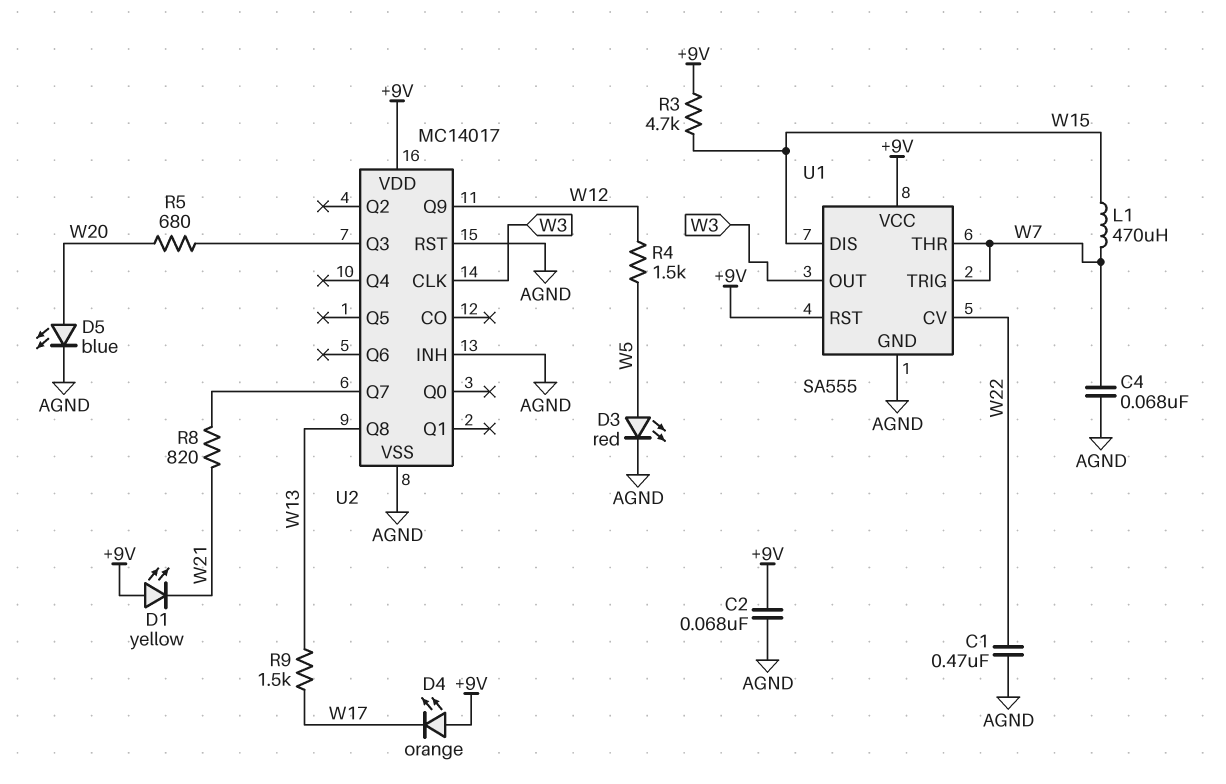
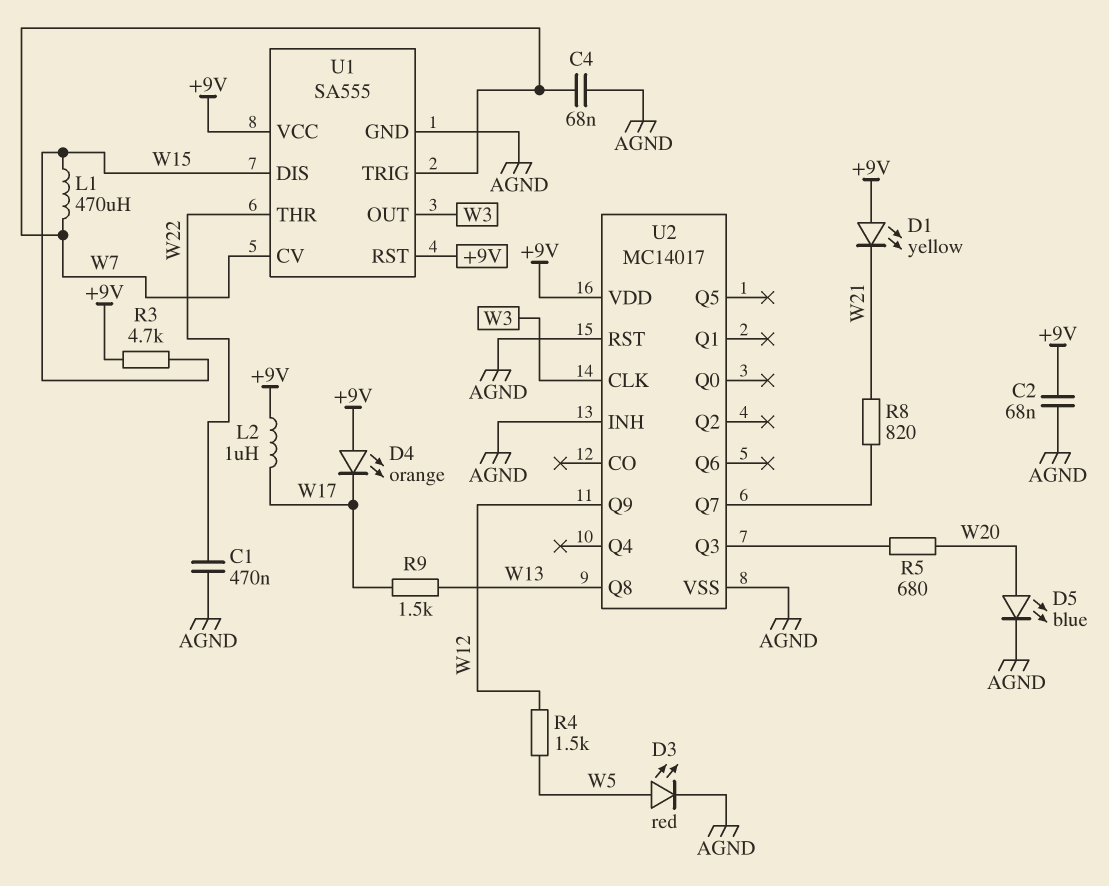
L2: none -> 1uH (+9V, W17)
U1 pin CV: W22 -> W7
U1 pin THR: W7 -> W22

